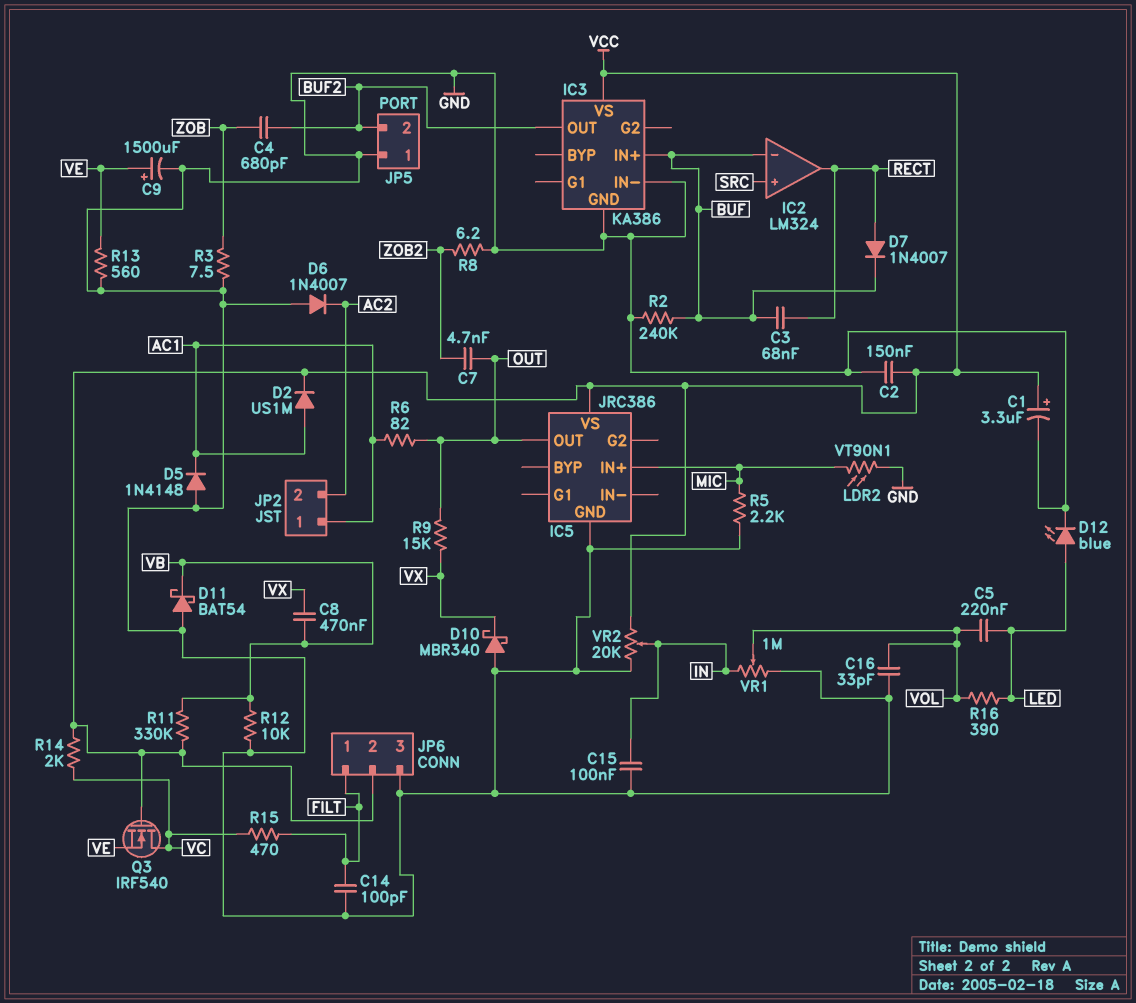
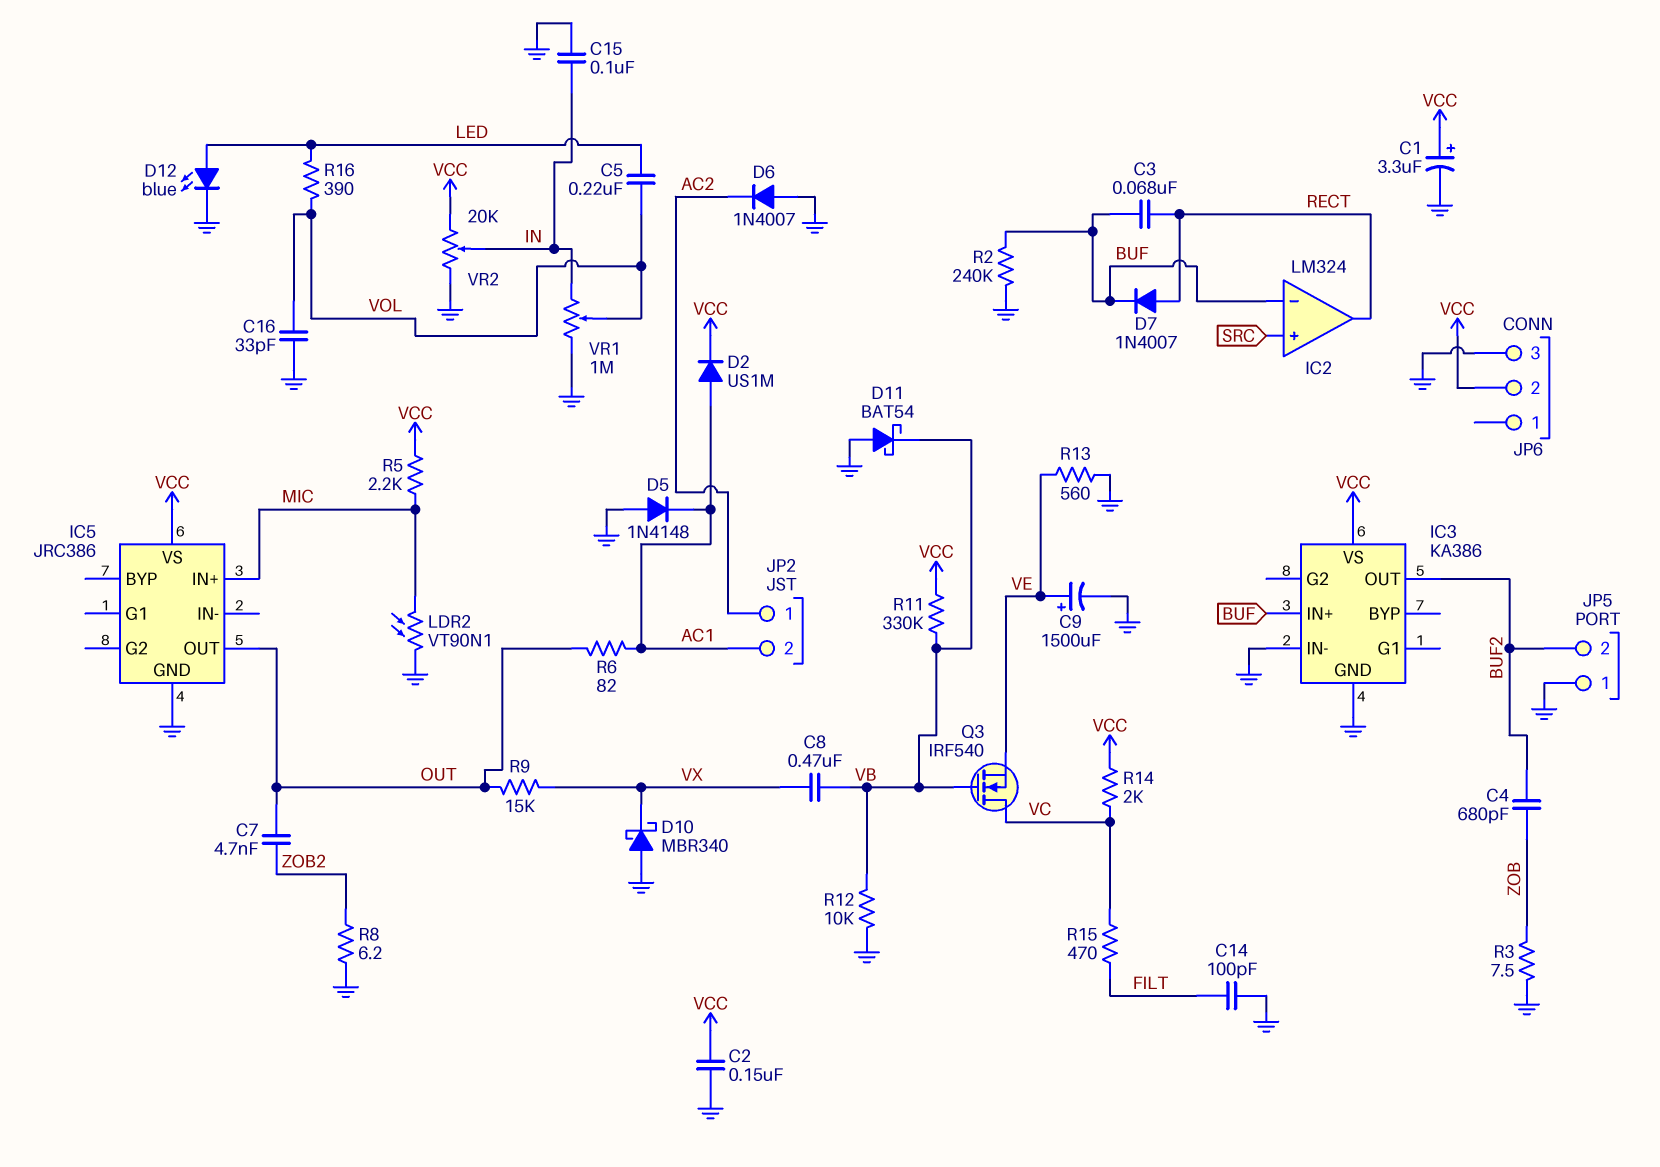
JP2 pin 1: AC1 -> AC2
JP2 pin 2: AC2 -> AC1
JP6 pin 1: FILT -> none
Q3: NMOS IRF540 (G VCC, D VC, S VE) -> NMOS IRF540 (G VB, D VC, S VE)
R5: 2.2k (GND, MIC) -> 2.2k (MIC, VCC)

